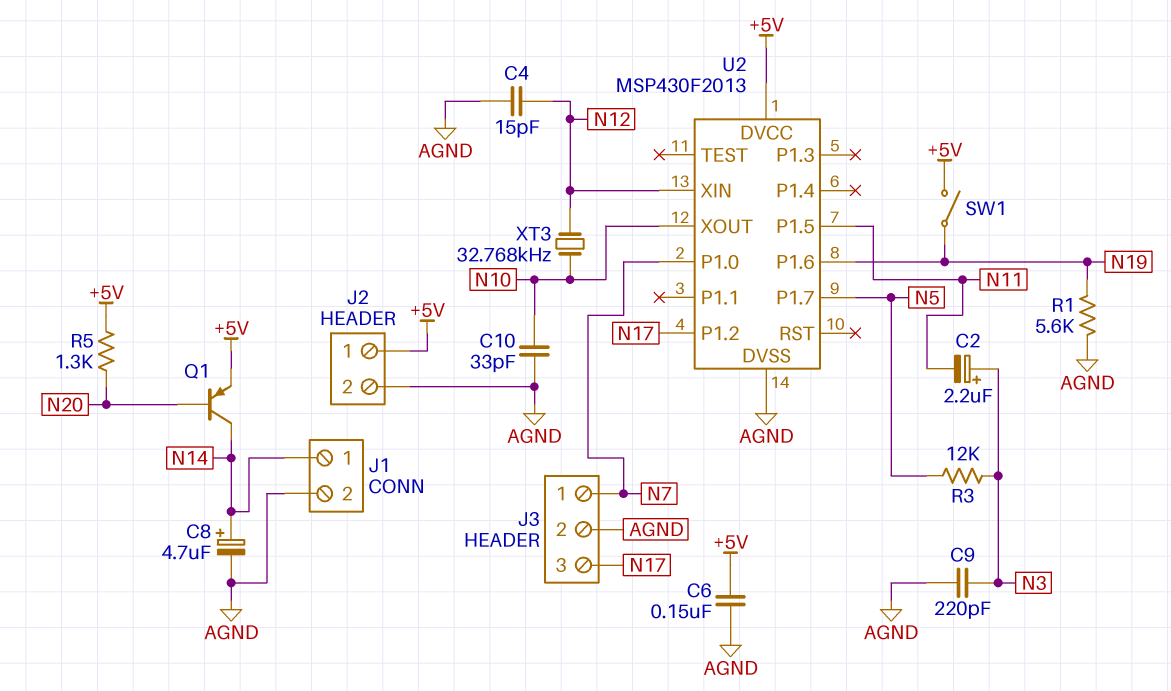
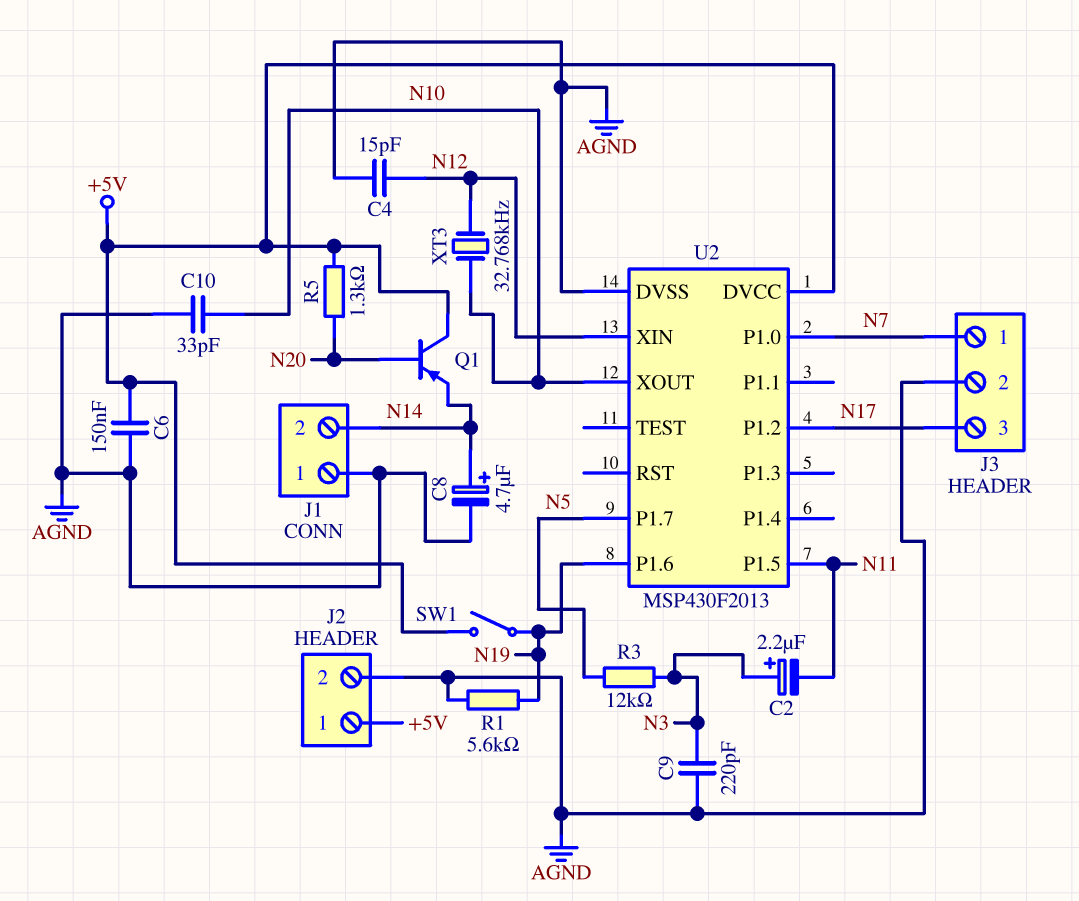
J1 pin 1: N14 -> AGND
J1 pin 2: AGND -> N14
Q1: PNP (B N20, C N14, E +5V) -> PNP (B N20, C +5V, E N14)

